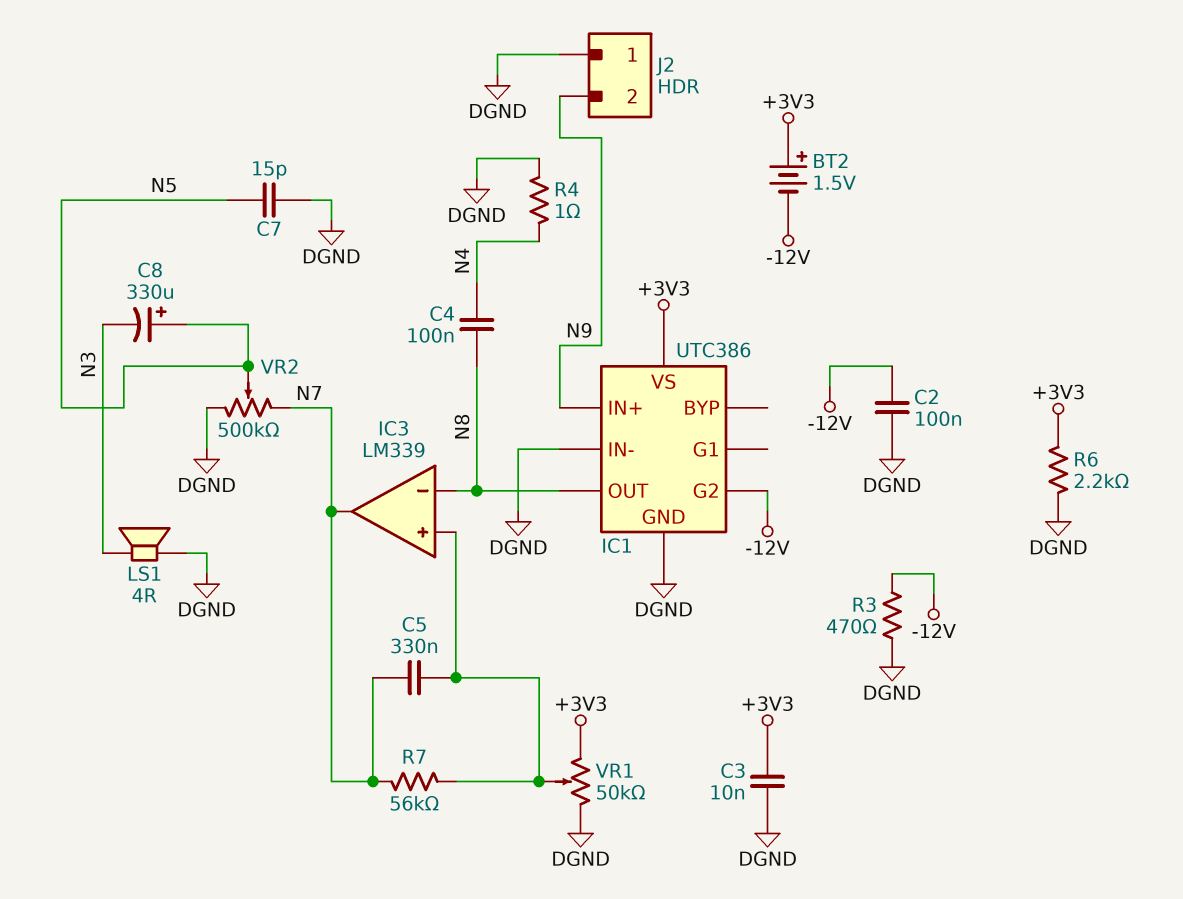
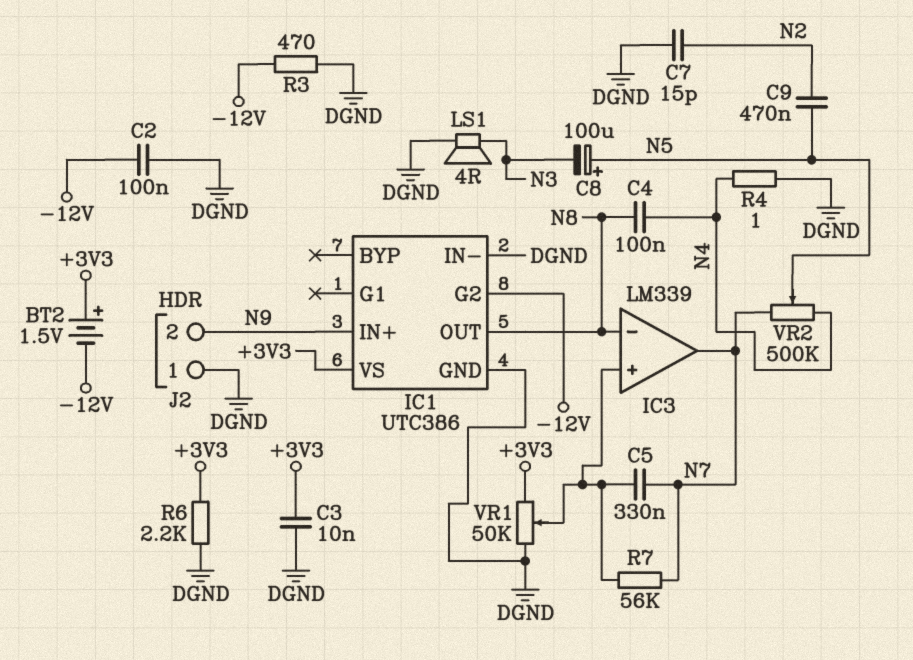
C7: 15pF (DGND, N5) -> 15pF (DGND, N2)
C8: 330uF (plus N5, minus N3) -> 100uF (plus N5, minus N3)
C9: none -> 470nF (N2, N5)
VR2: 500k (DGND, N7, wiper N5) -> 500k (N4, N7, wiper N5)

